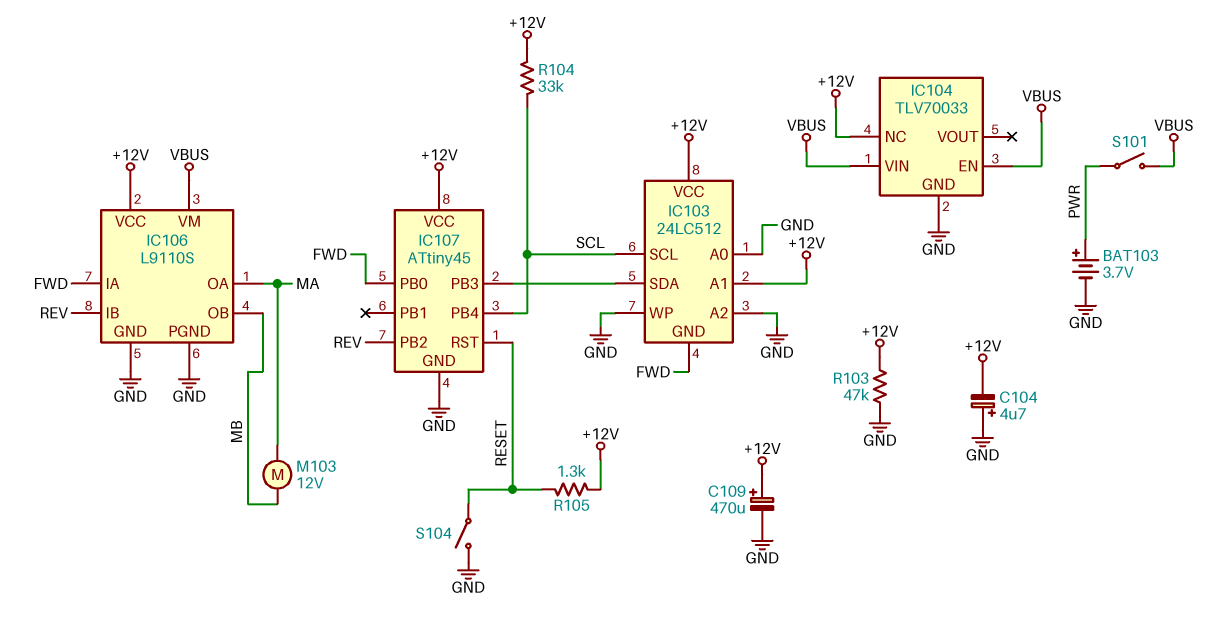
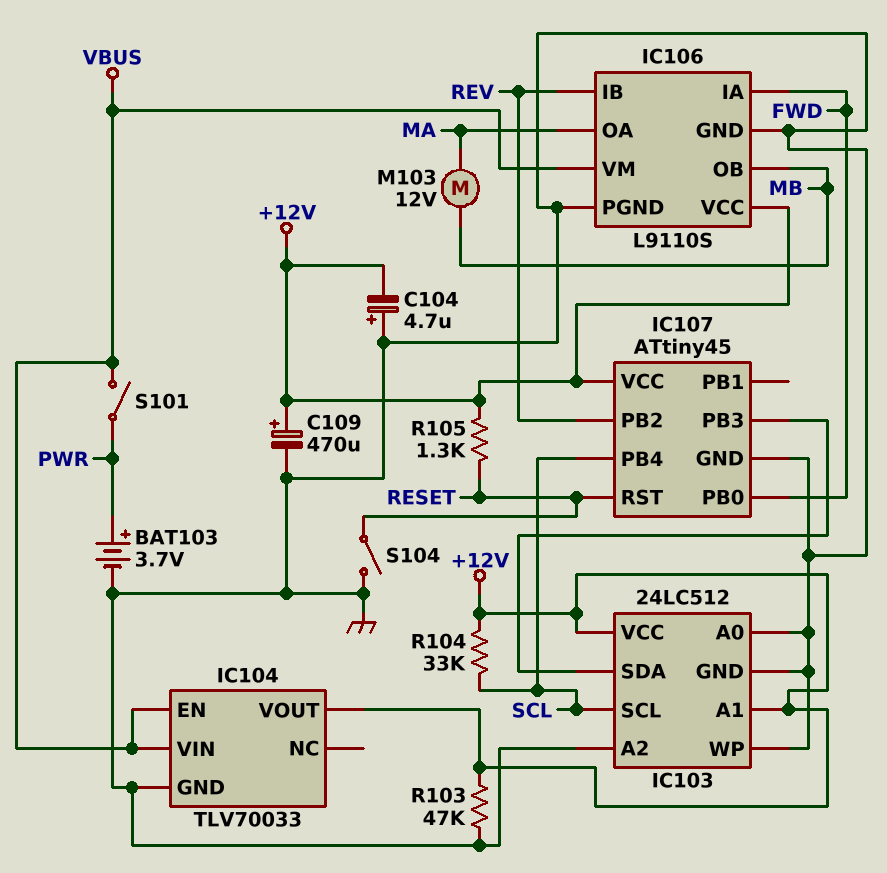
IC103 pin GND: FWD -> GND
IC104 pin NC: +12V -> none
IC104 pin VOUT: none -> +12V

